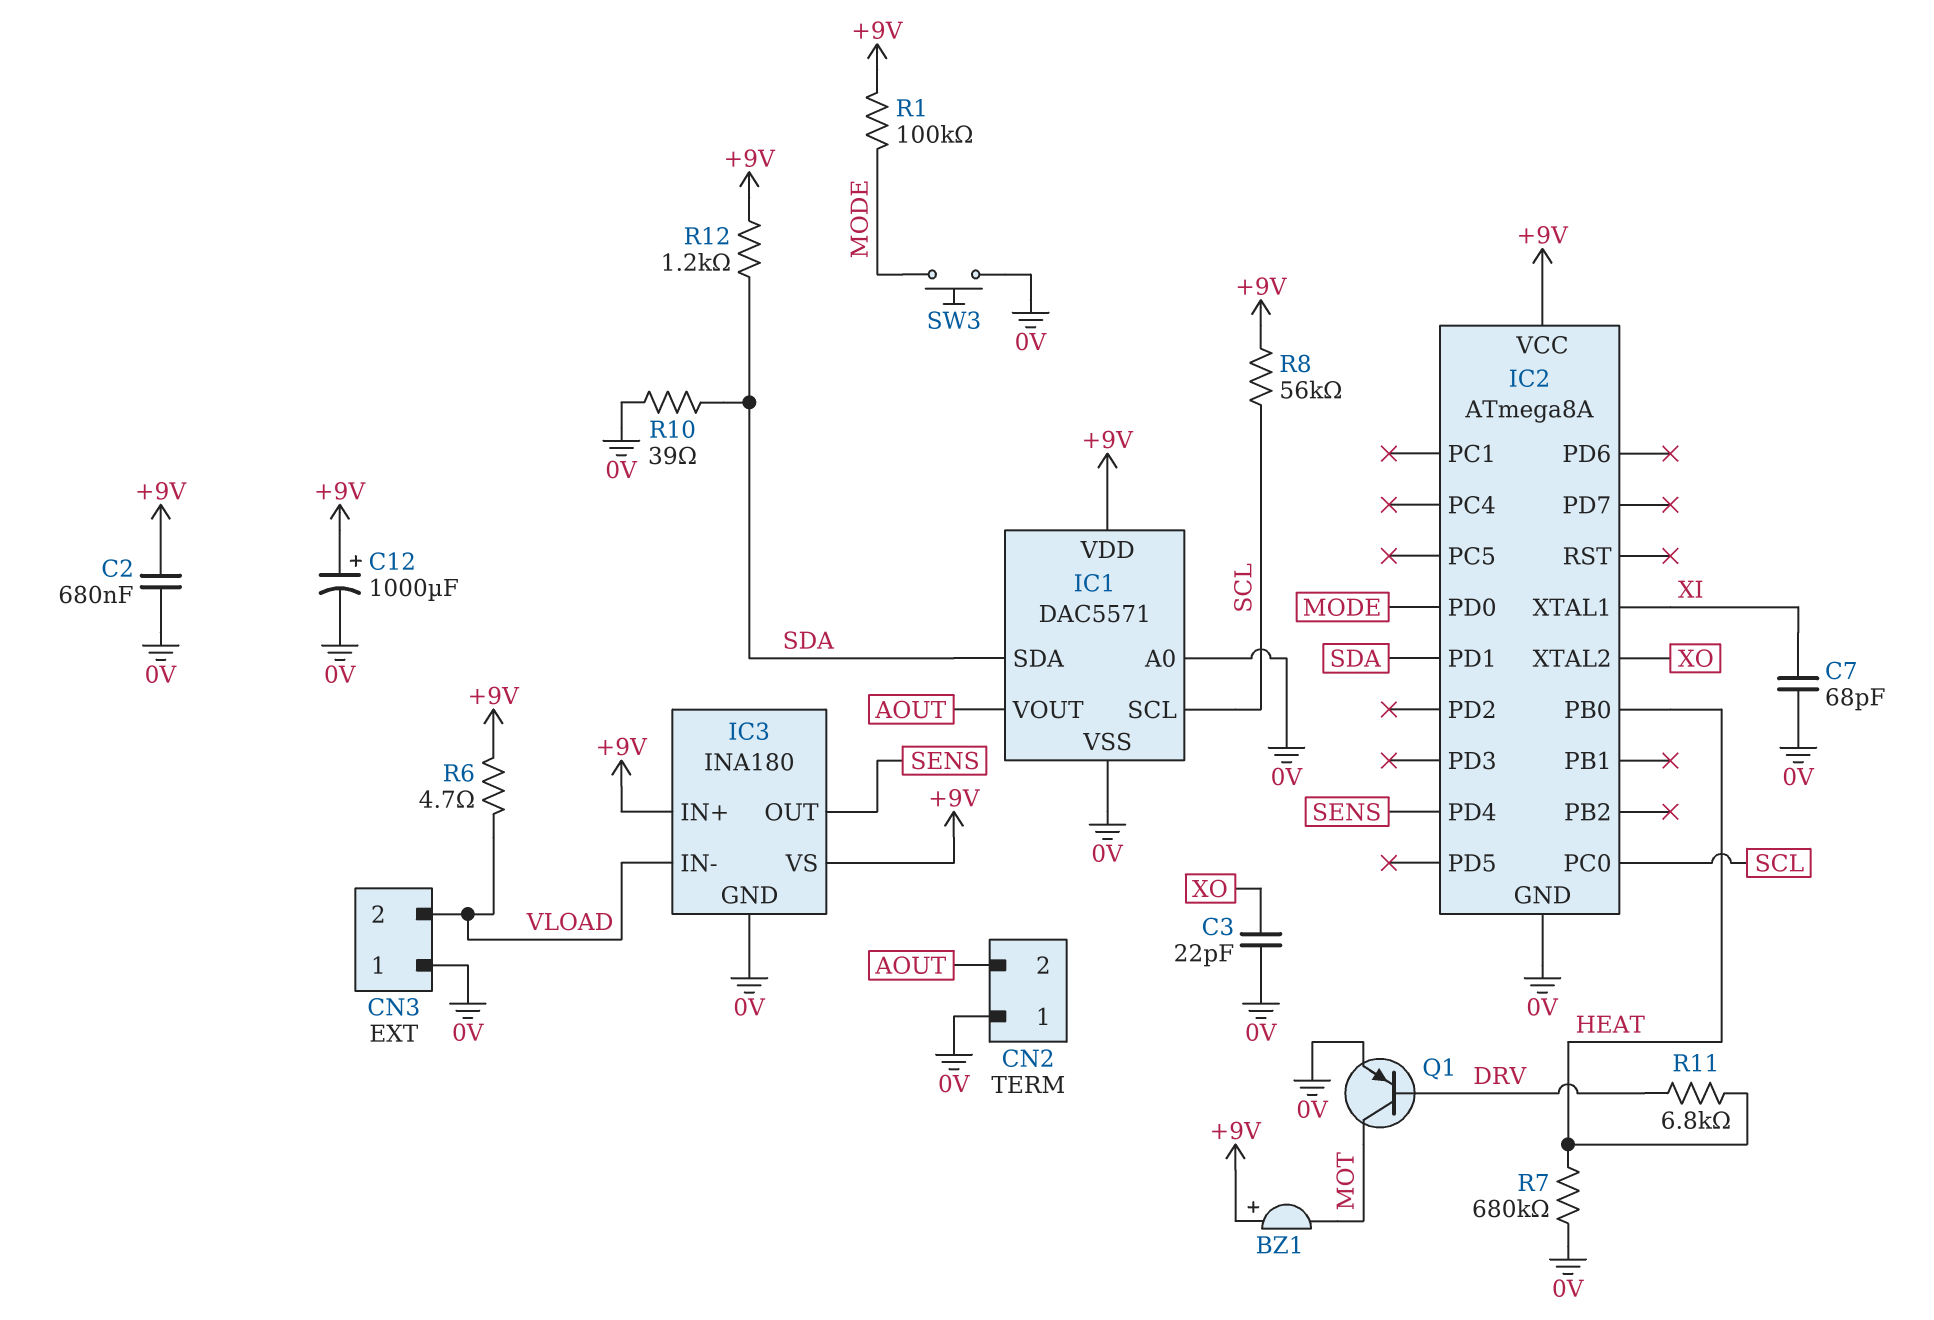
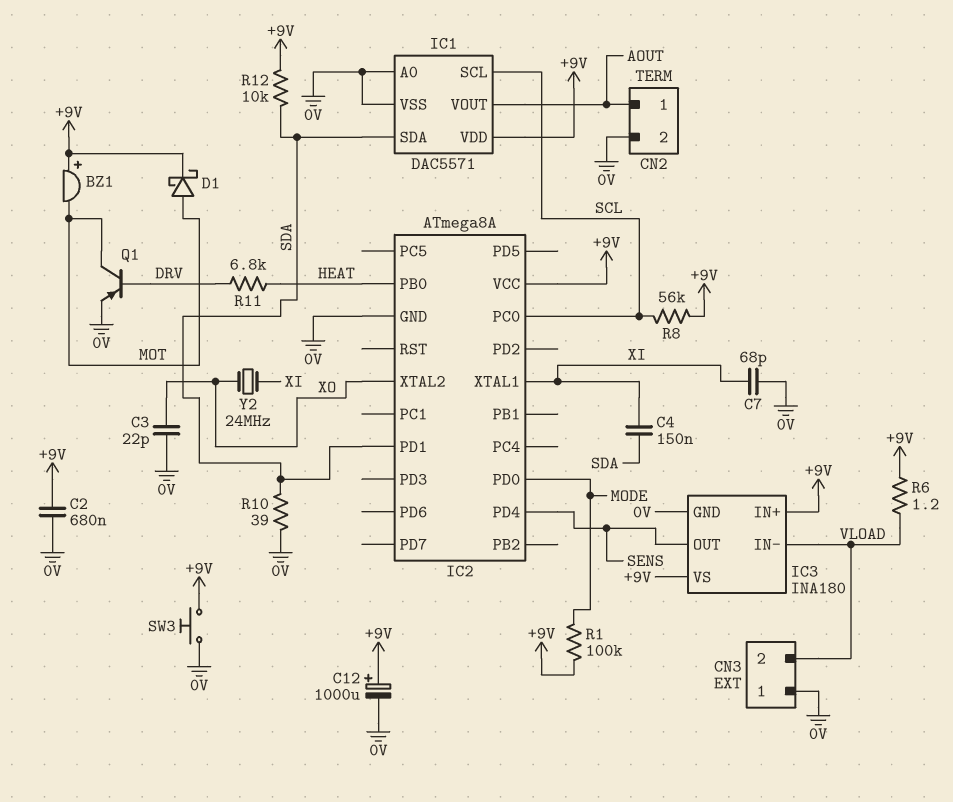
C4: none -> 150nF (SDA, XI)
CN2 pin 1: 0V -> AOUT
CN2 pin 2: AOUT -> 0V
D1: none -> schottky (A MOT, K +9V)
R6: 4.7 (+9V, VLOAD) -> 1.2 (+9V, VLOAD)
R7: 680k (0V, HEAT) -> none
R12: 1.2k (+9V, SDA) -> 10k (+9V, SDA)
SW3: button (0V, MODE) -> button (+9V, 0V)
Y2: none -> 24MHz (XI, XO)

